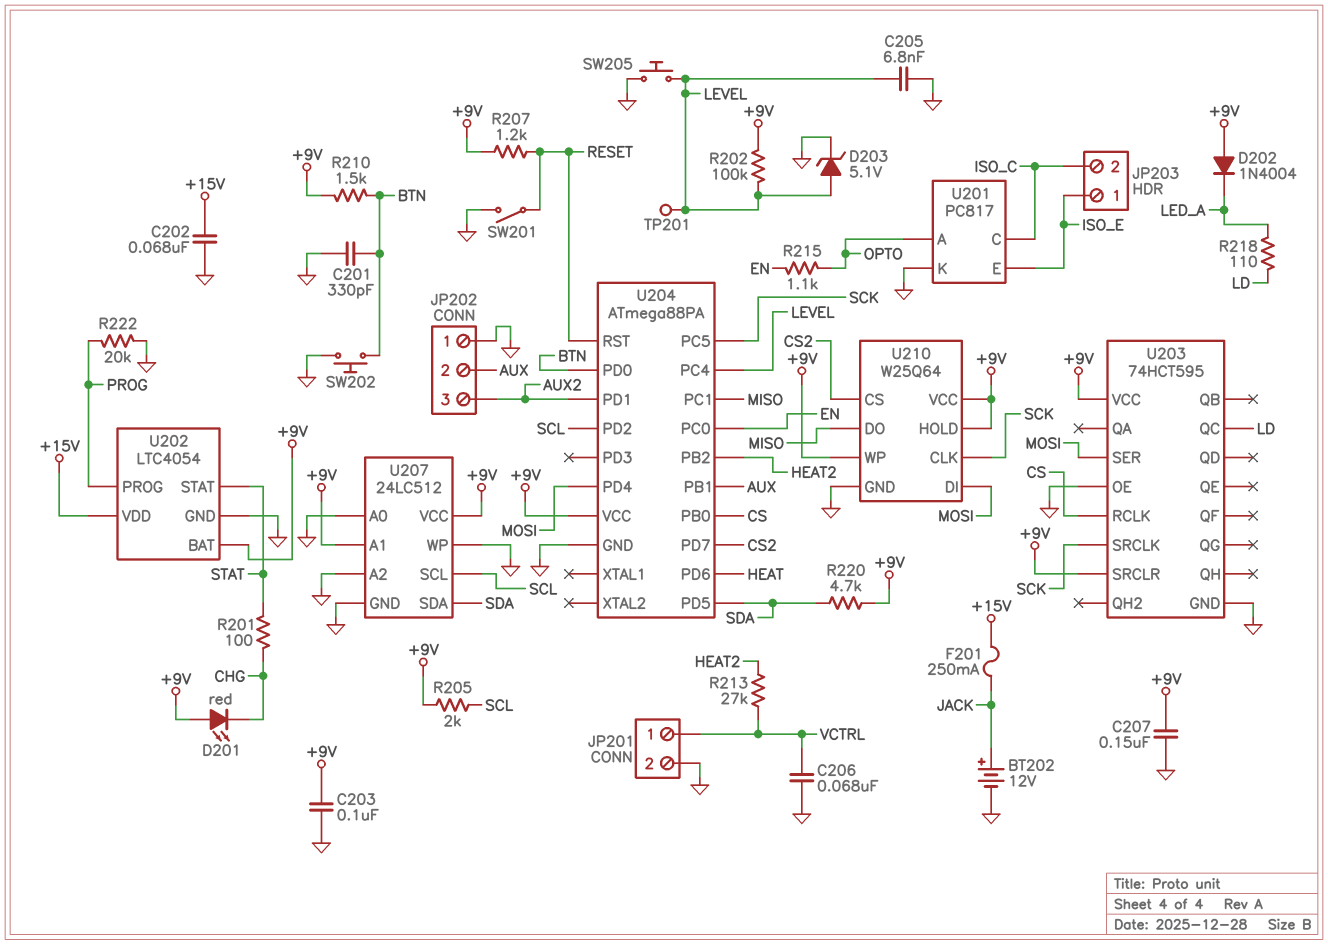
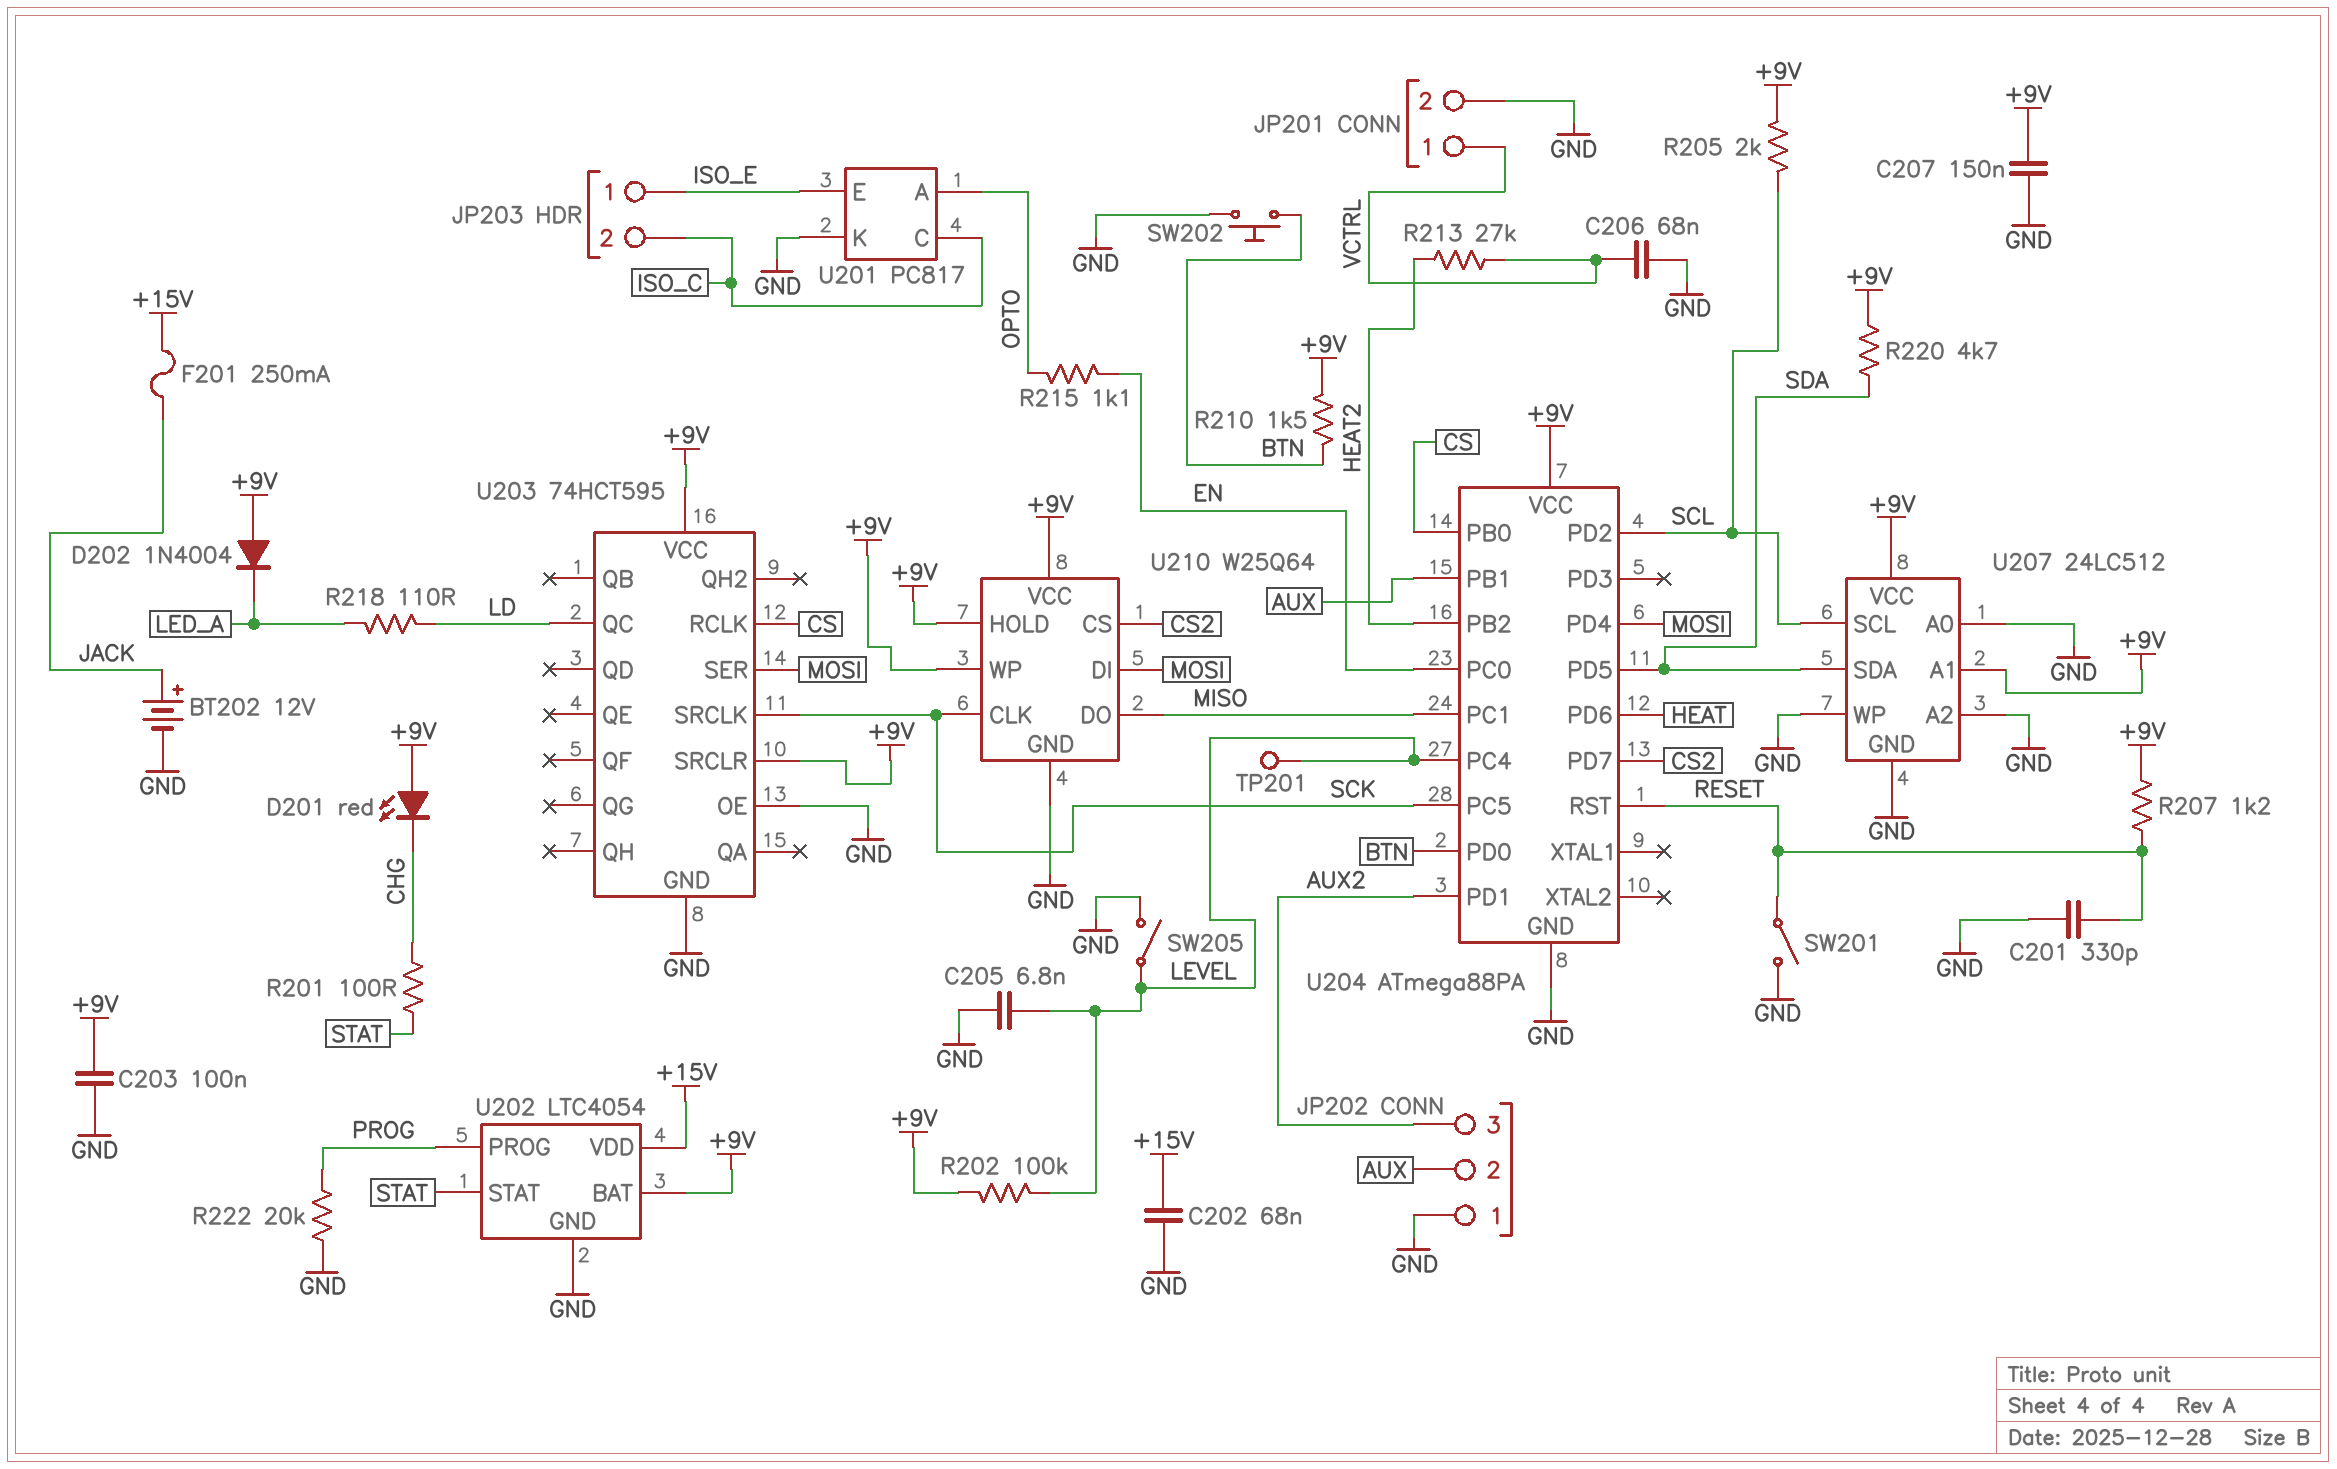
C201: 330pF (BTN, GND) -> 330pF (GND, RESET)
D203: zener 5.1V (A LEVEL, K GND) -> none
SW205: button (GND, LEVEL) -> switch (GND, LEVEL)

